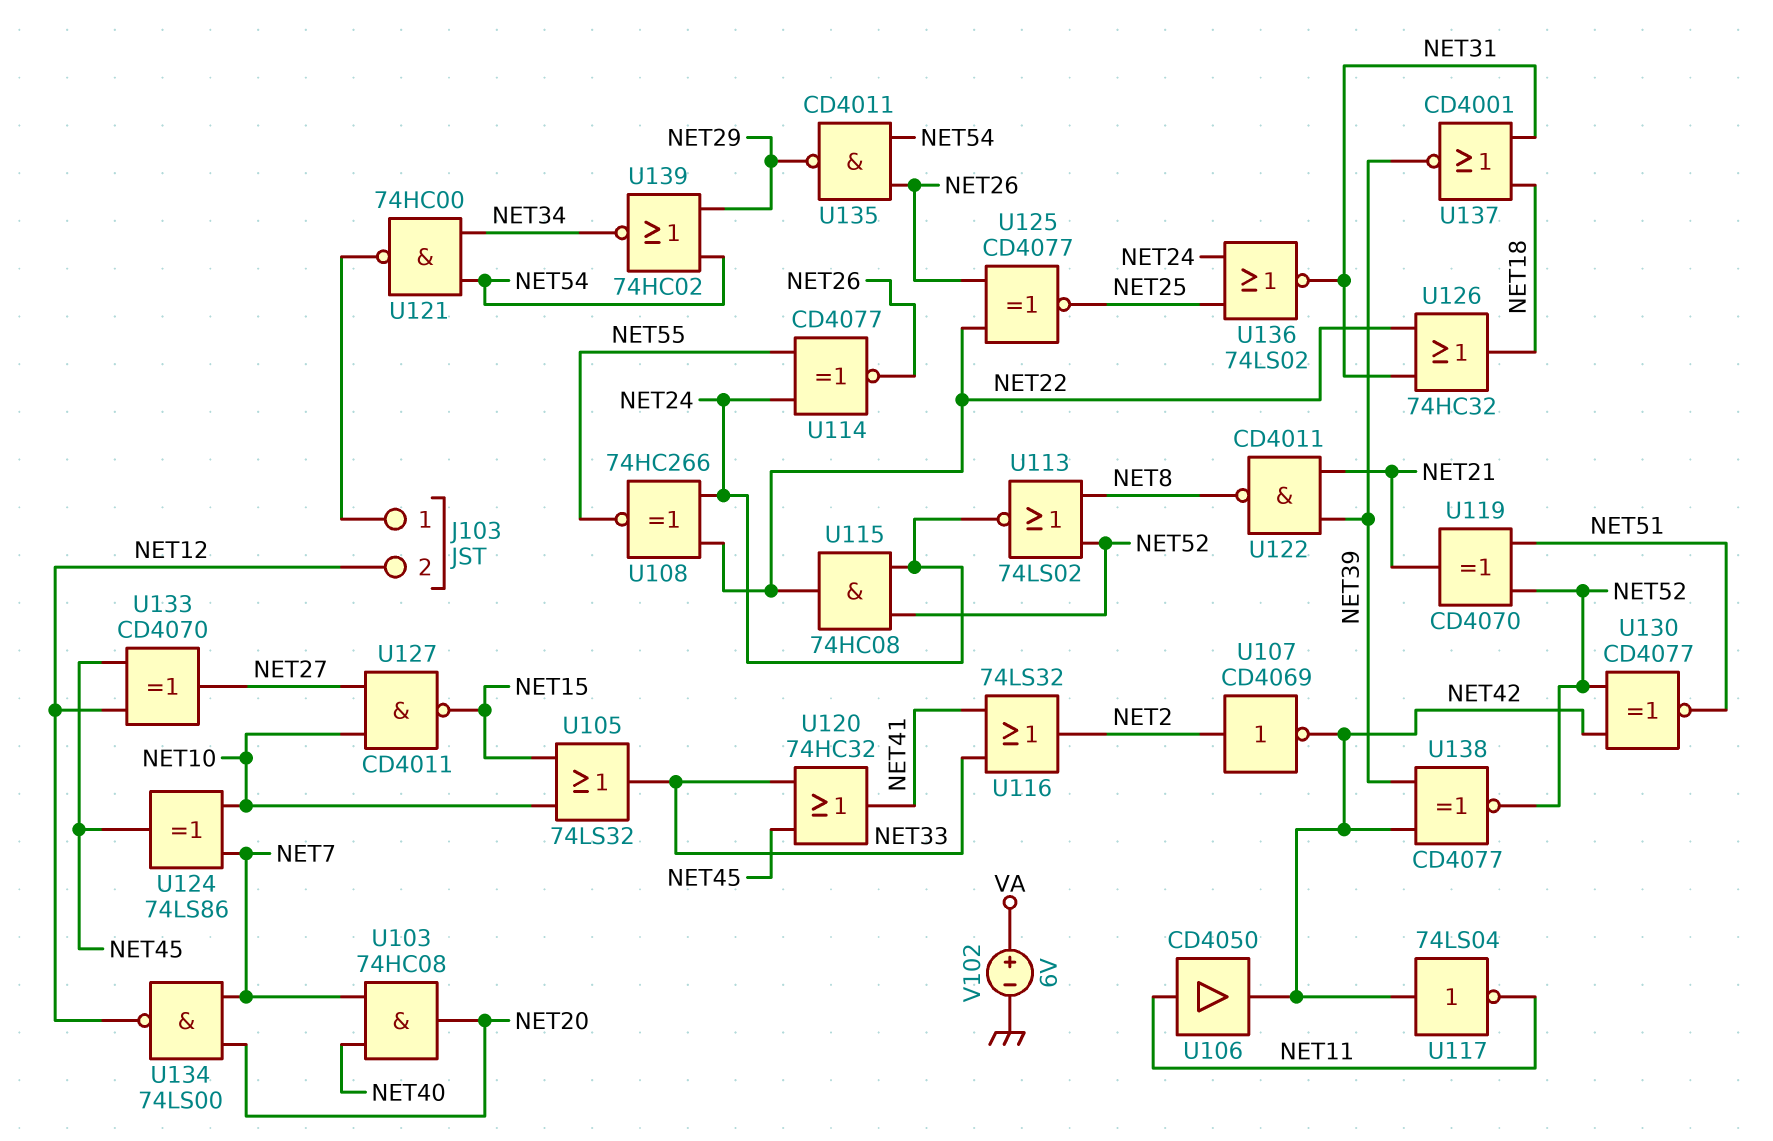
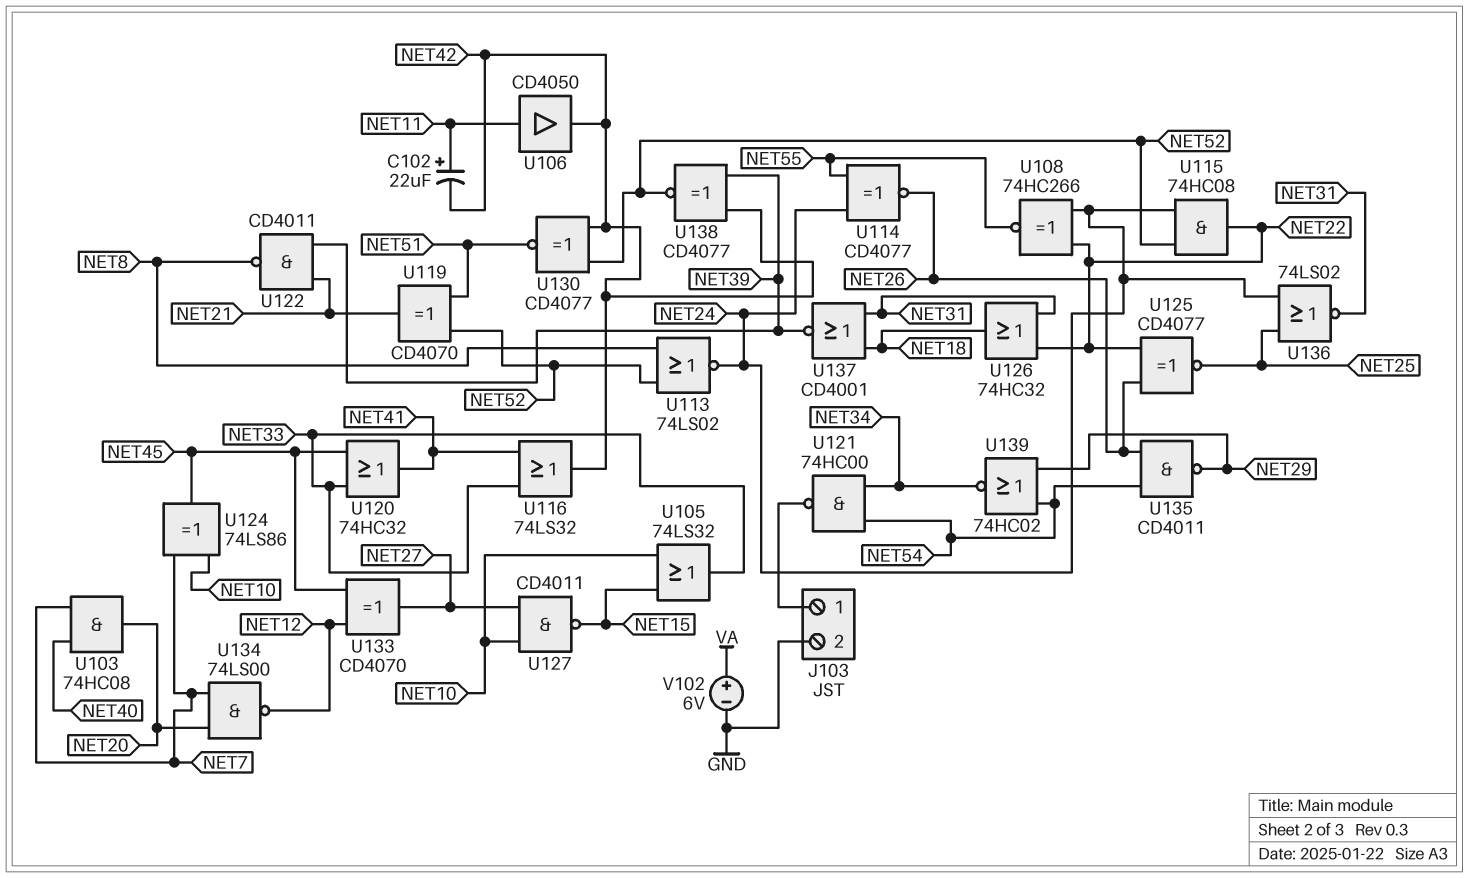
C102: none -> 22uF (plus NET11, minus NET42)
J103 pin 2: NET12 -> GND
U107: NOT CD4069 (in NET2, out NET42) -> none
U116: OR 74LS32 (in NET33, in NET41, out NET2) -> OR 74LS32 (in NET33, in NET41, out NET42)
U117: NOT 74LS04 (in NET42, out NET11) -> none

